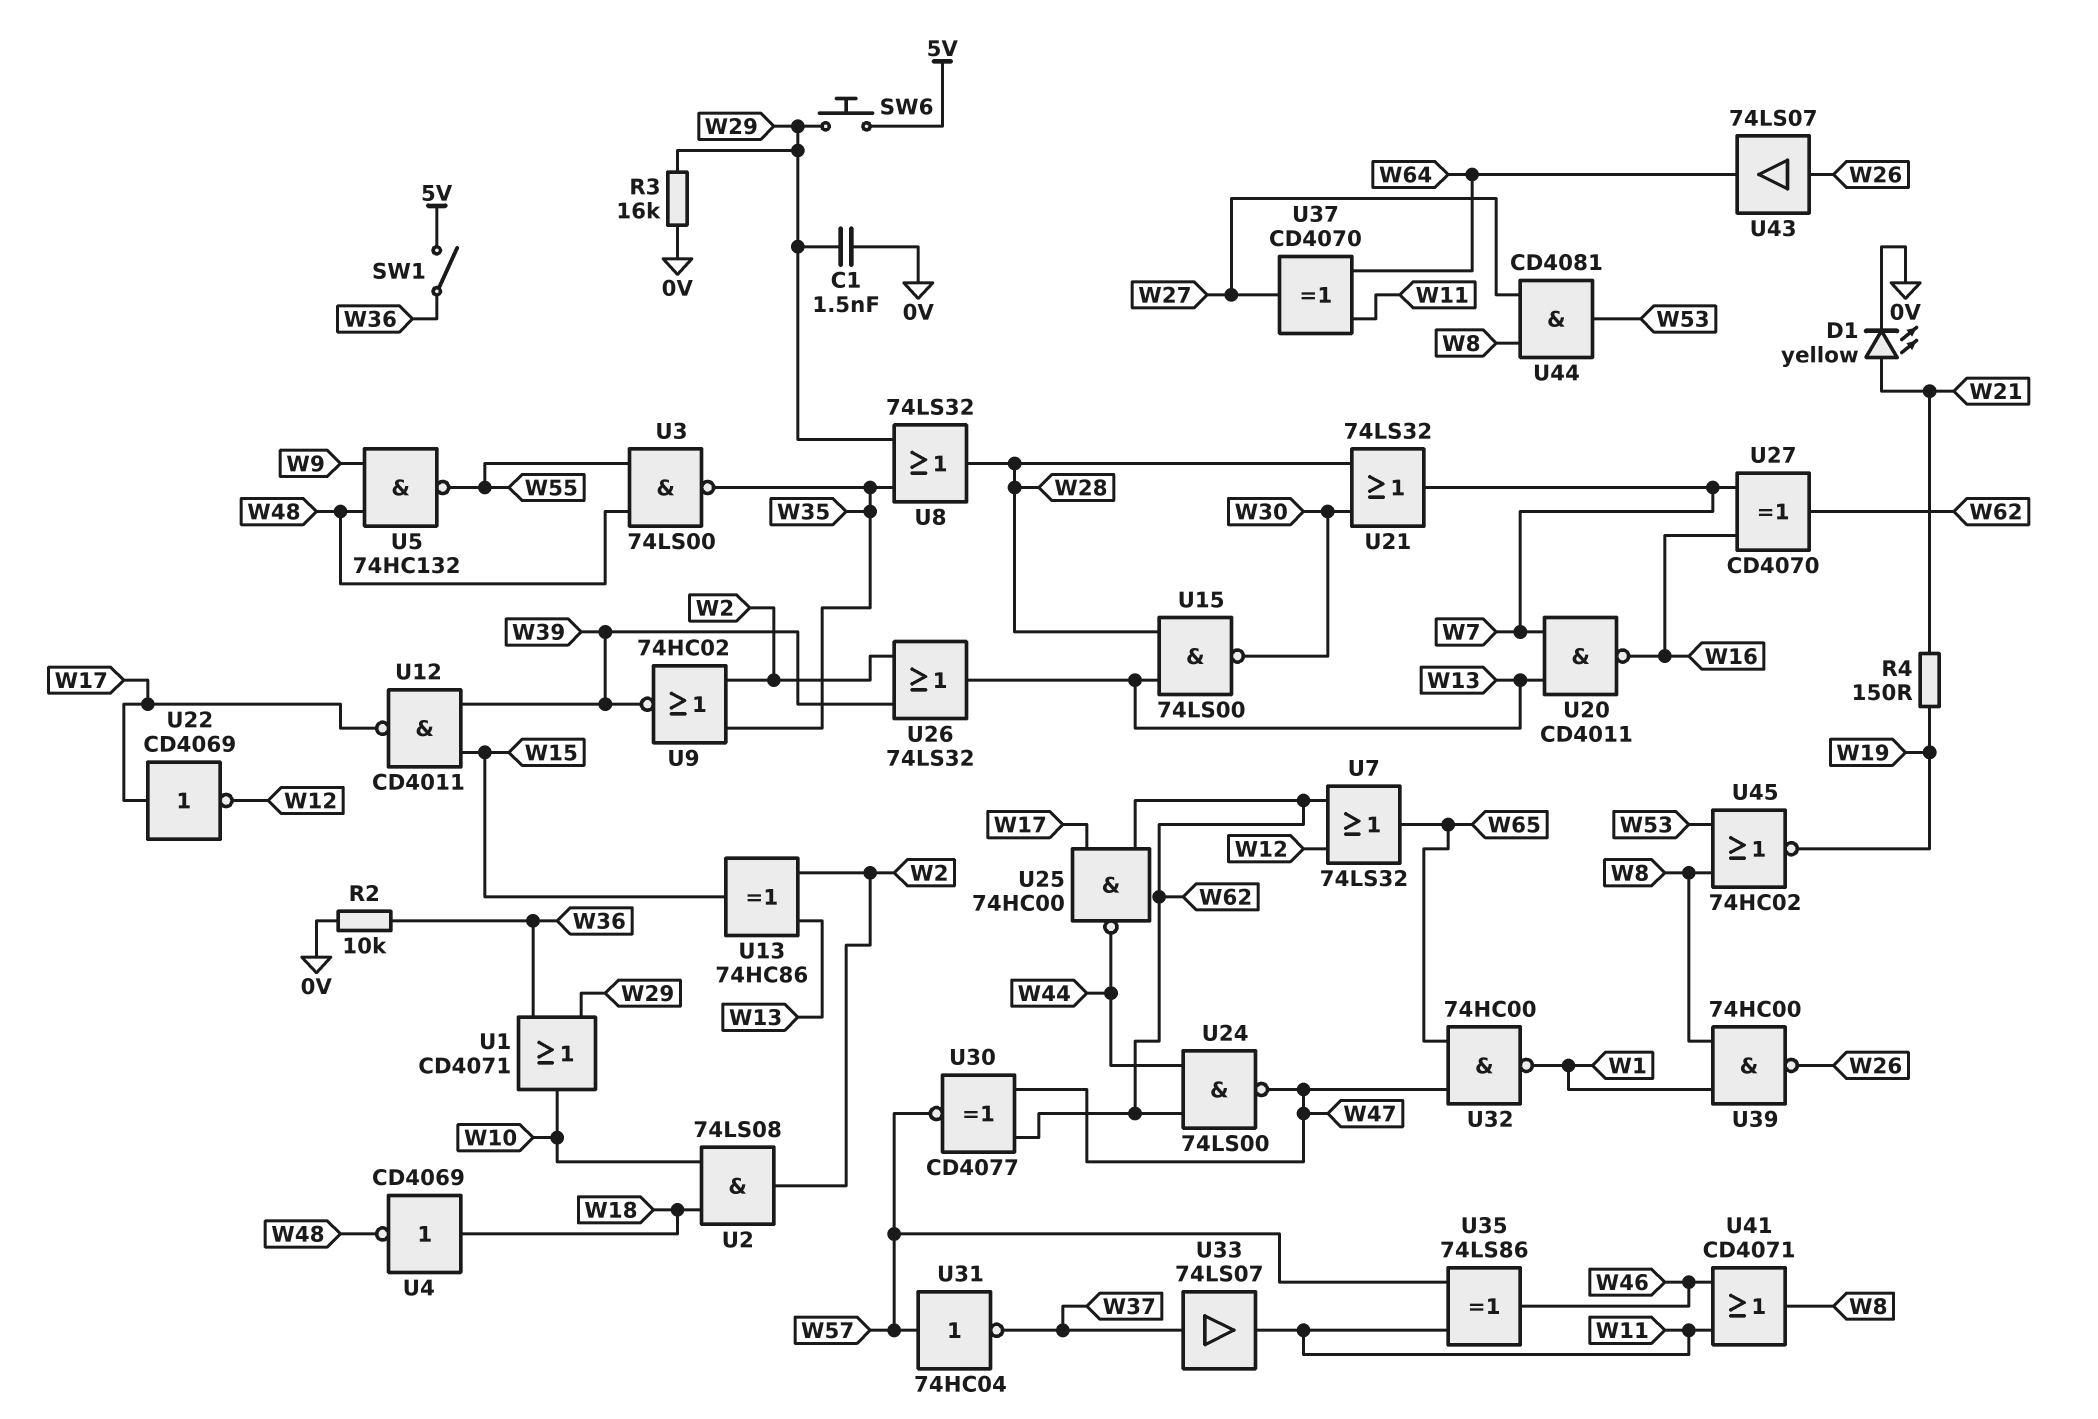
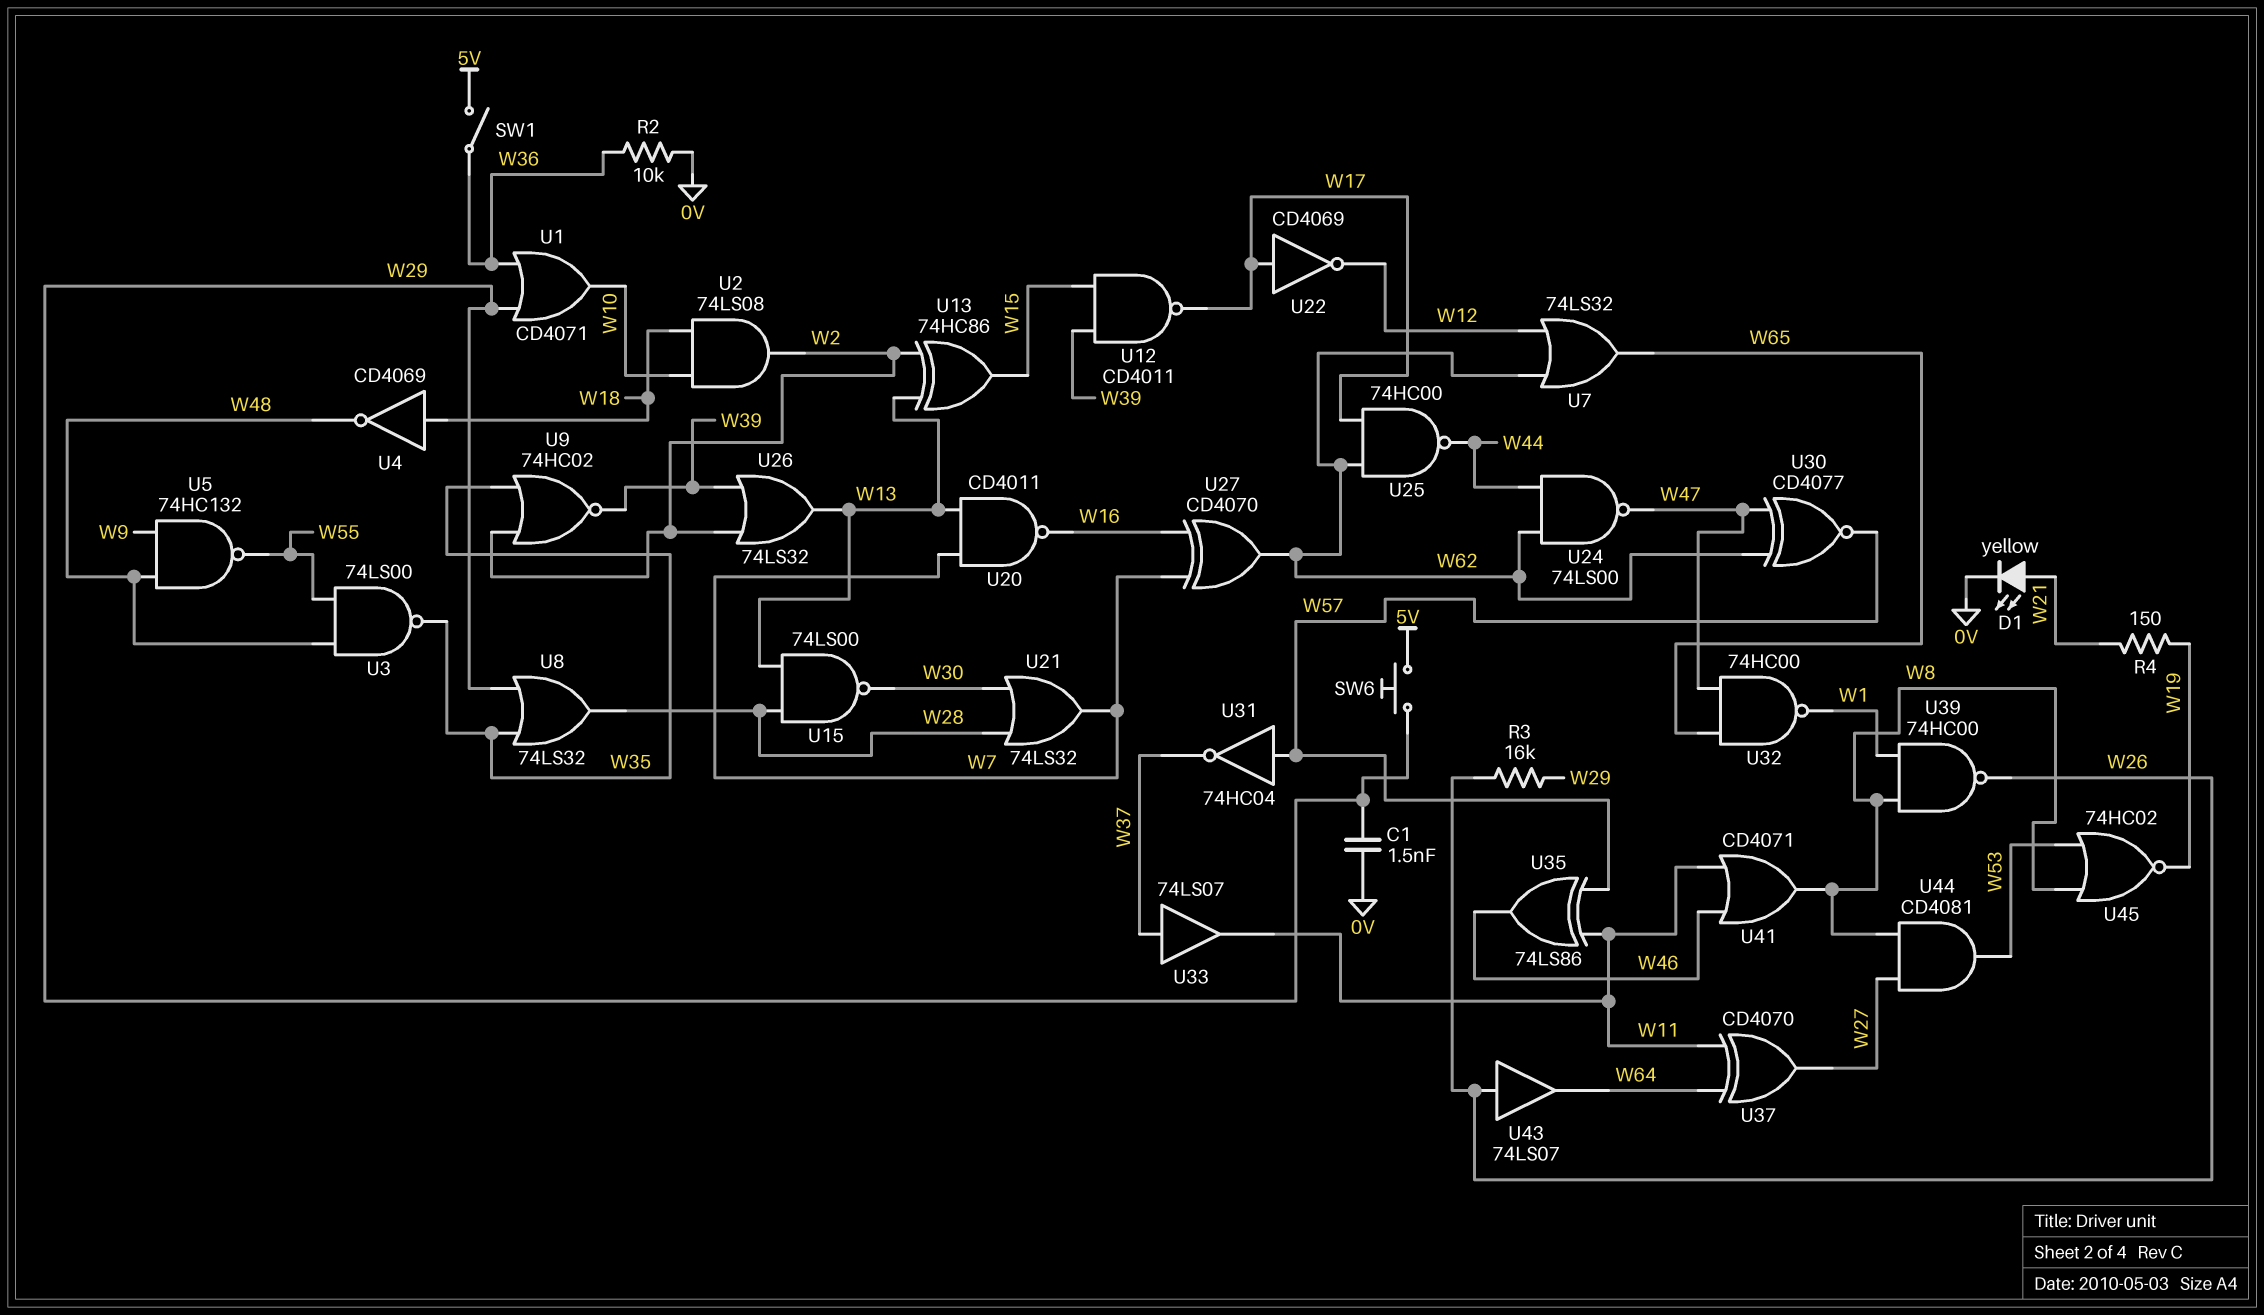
R3: 16k (0V, W29) -> 16k (W26, W29)

